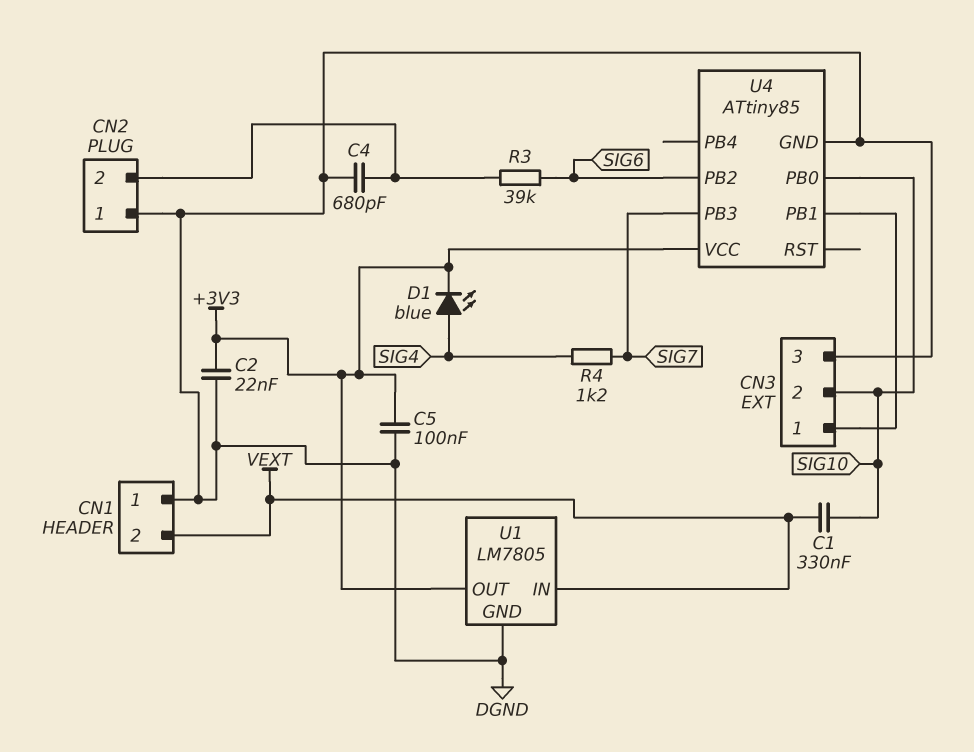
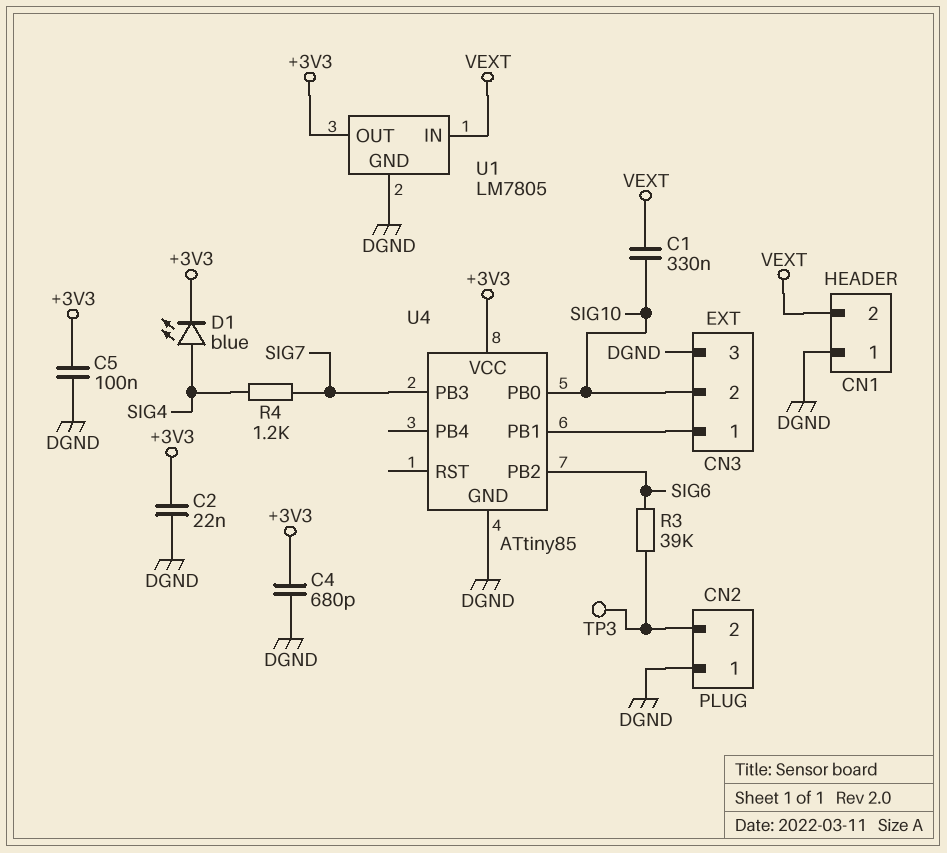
C4: 680pF (CN2/2, DGND) -> 680pF (+3V3, DGND)
TP3: none -> test point (CN2/2)

